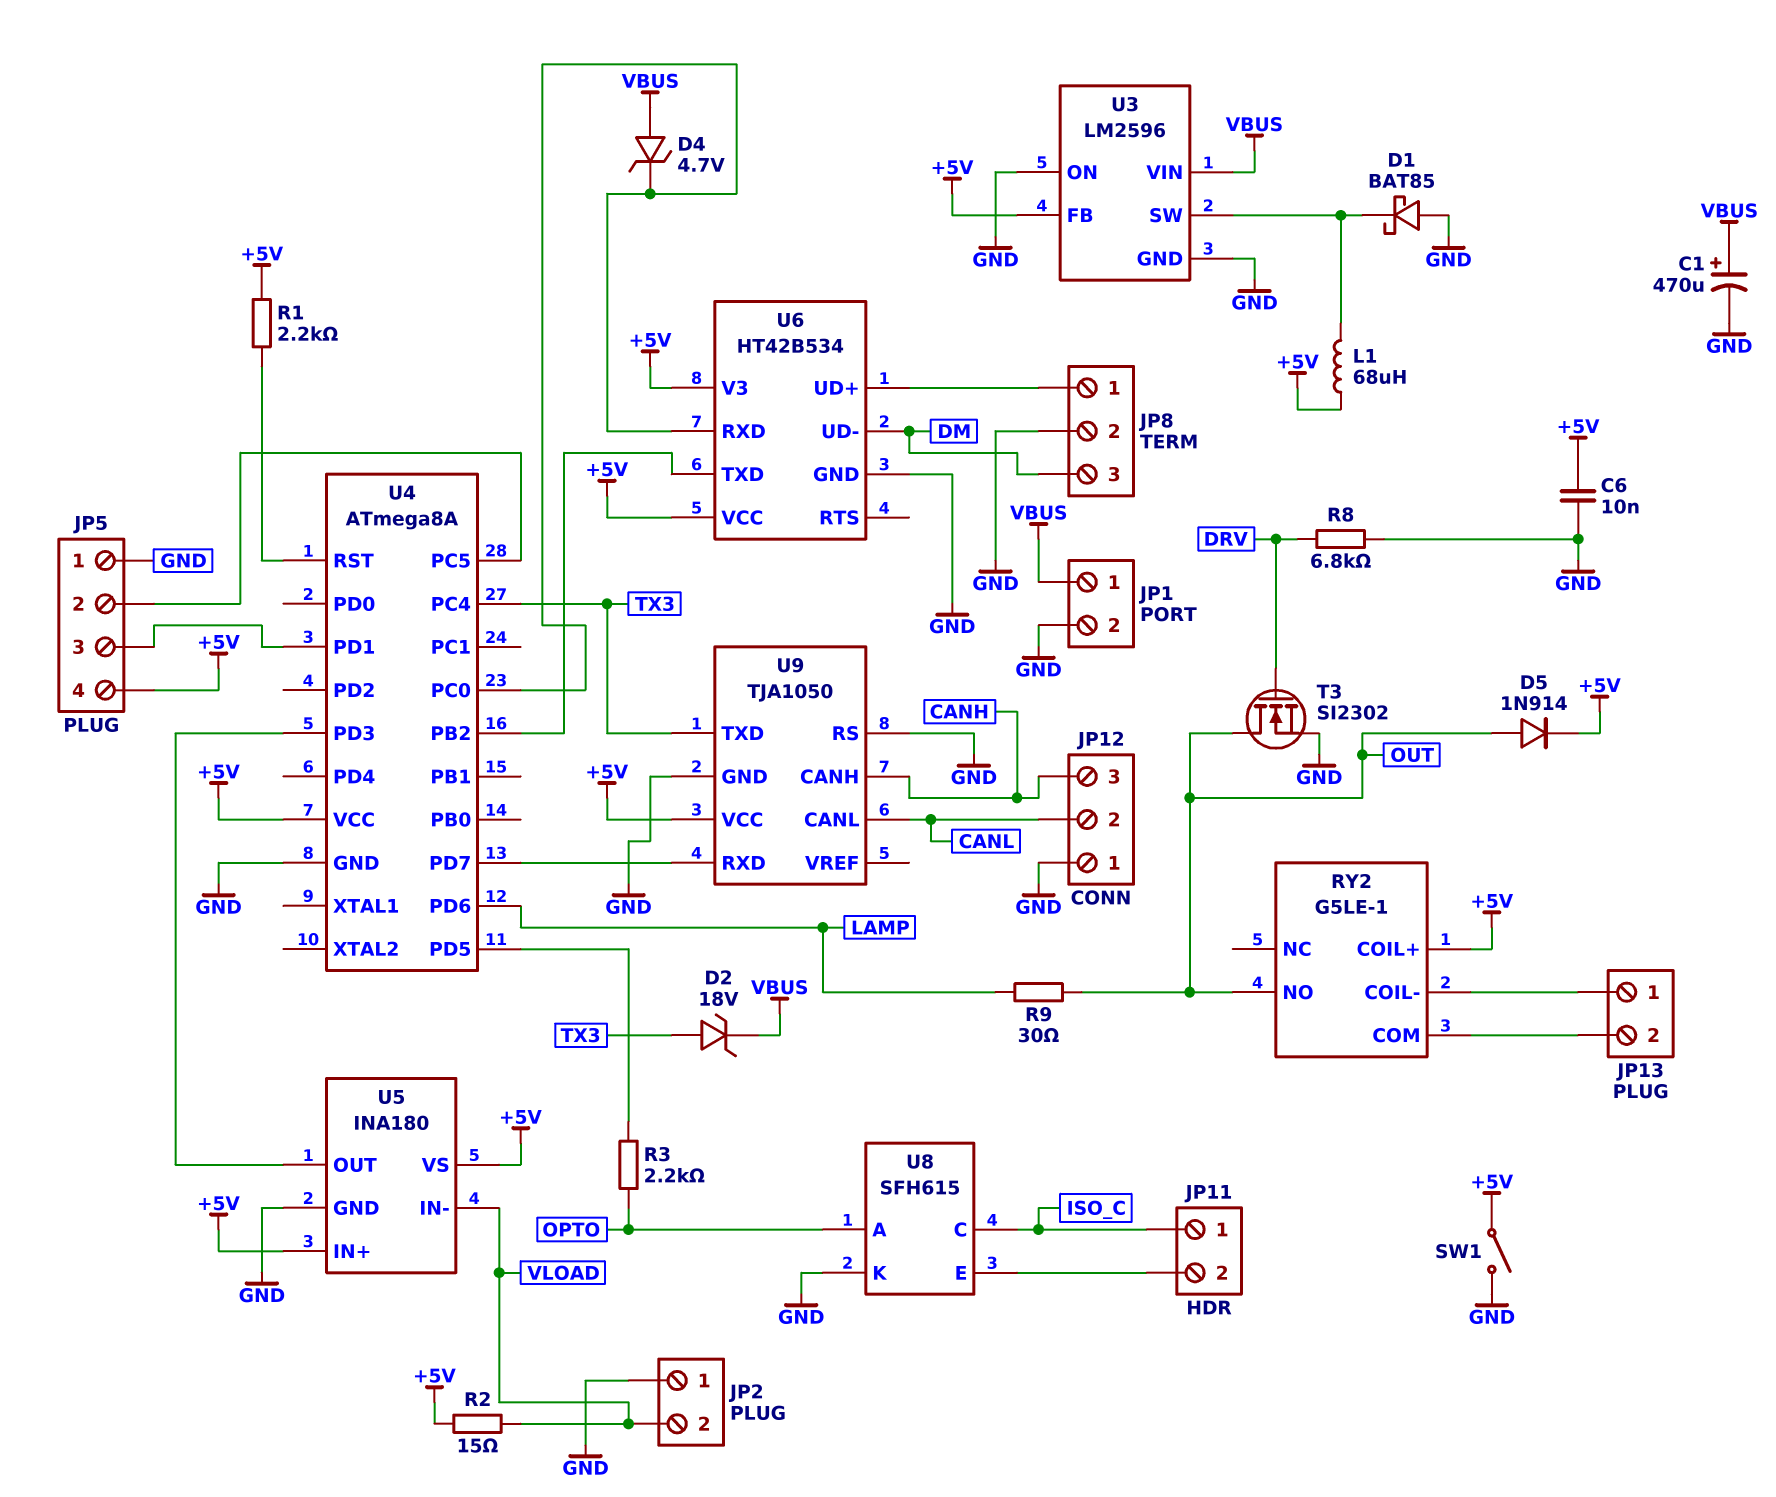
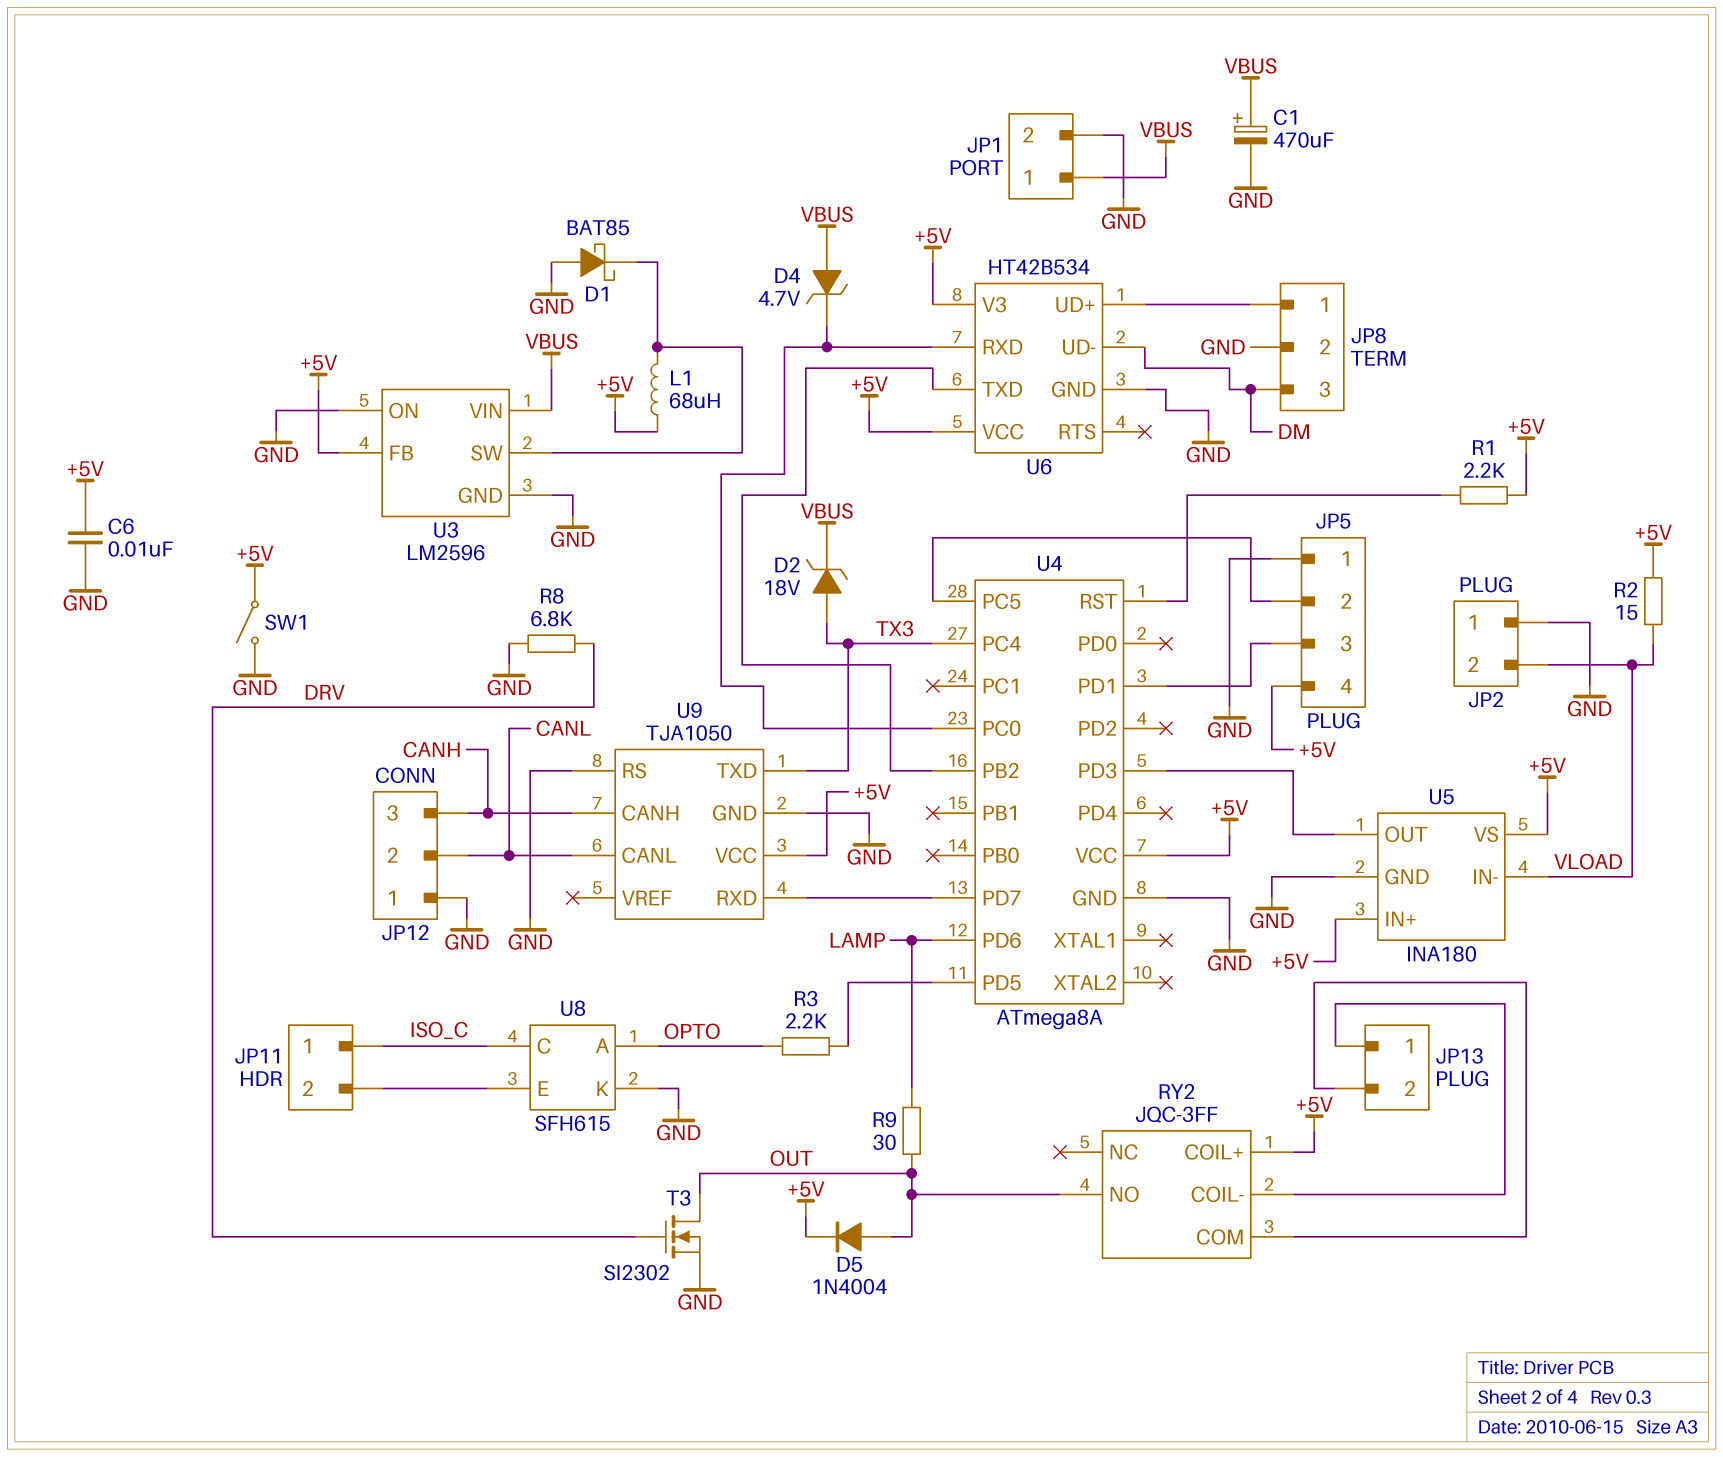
D5: diode 1N914 (A OUT, K +5V) -> diode 1N4004 (A OUT, K +5V)
RY2: G5LE-1 -> JQC-3FF

